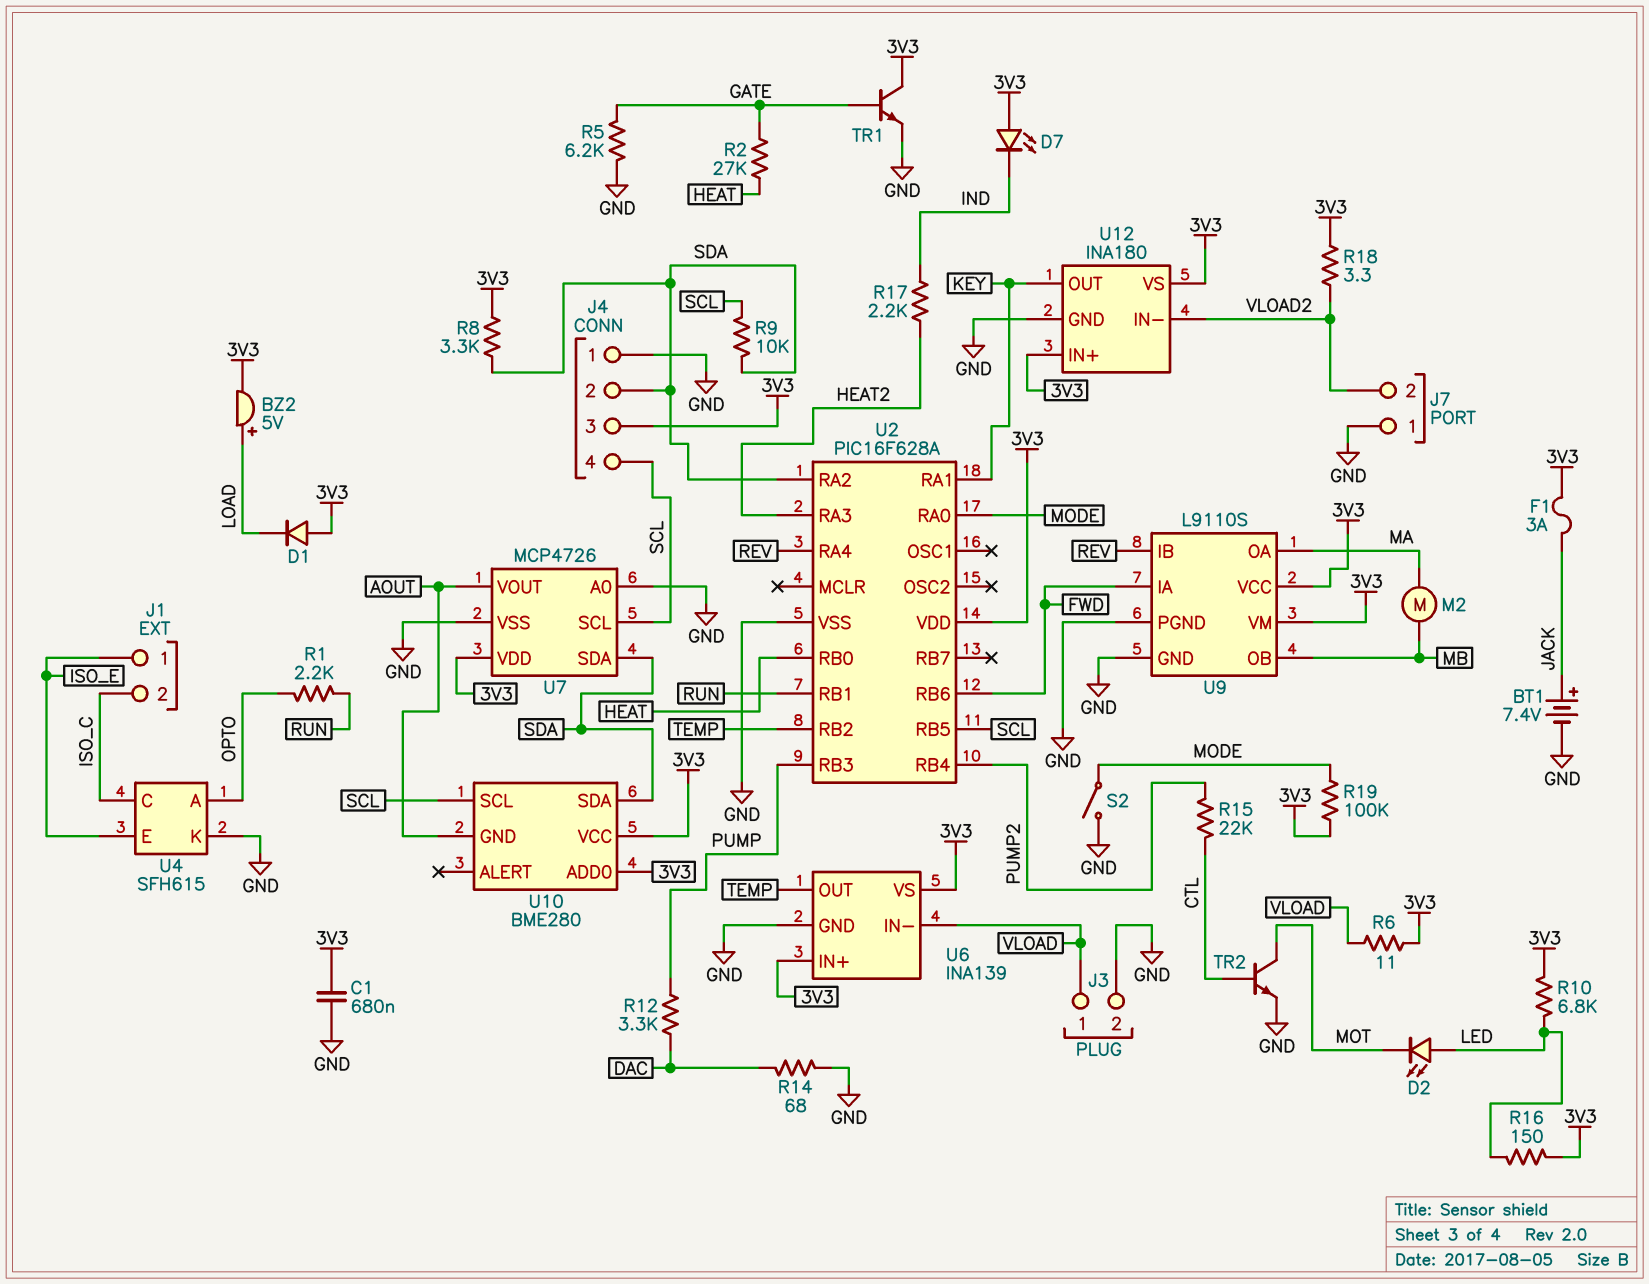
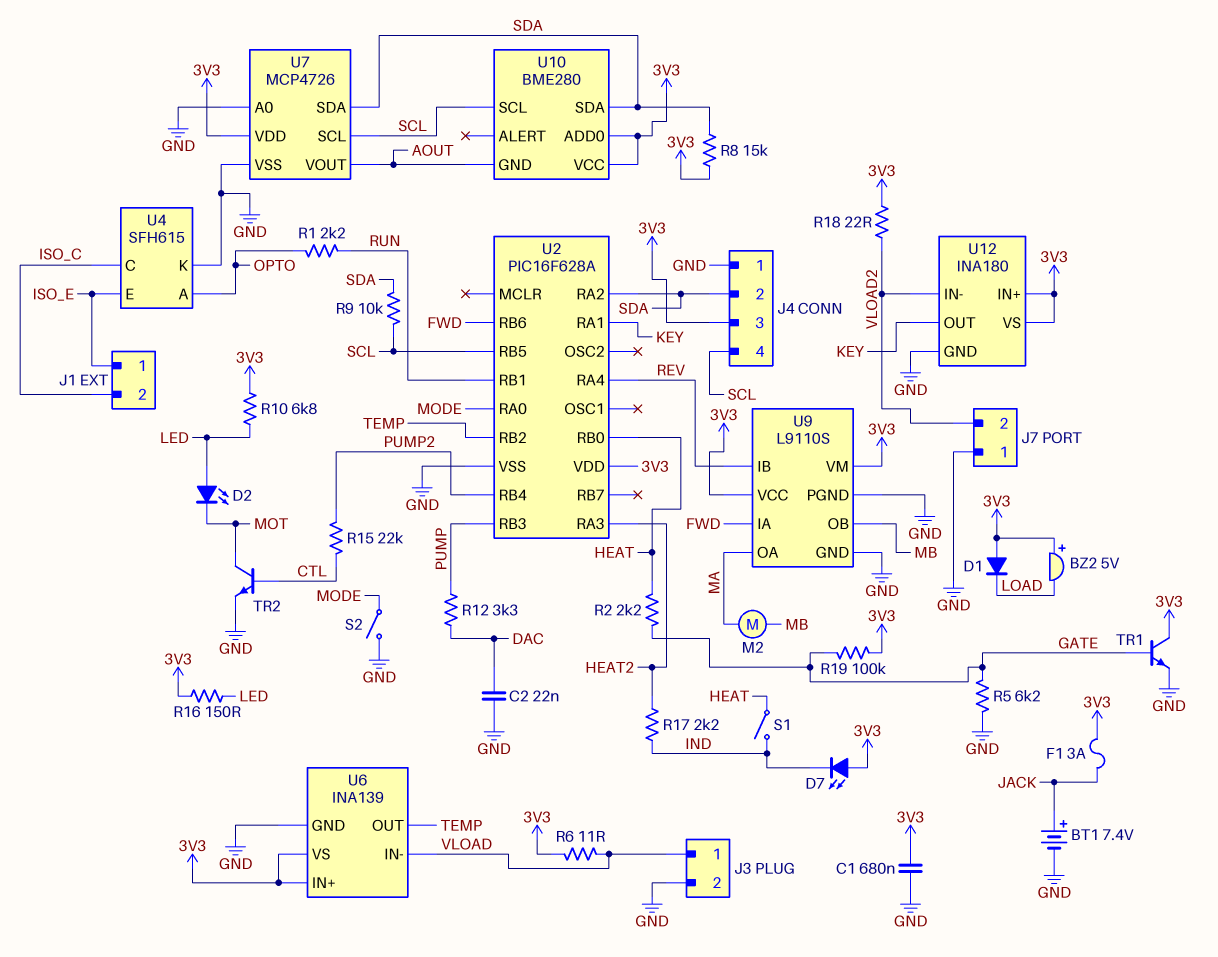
BZ2: buzzer 5V (plus LOAD, minus 3V3) -> buzzer 5V (plus 3V3, minus LOAD)
C2: none -> 22nF (DAC, GND)
R2: 27k (GATE, HEAT) -> 2.2k (GATE, HEAT)
R8: 3.3k (3V3, SDA) -> 15k (3V3, SDA)
R14: 68 (DAC, GND) -> none
R18: 3.3 (3V3, VLOAD2) -> 22 (3V3, VLOAD2)
R19: 100k (3V3, MODE) -> 100k (3V3, GATE)
S1: none -> switch (HEAT, IND)

